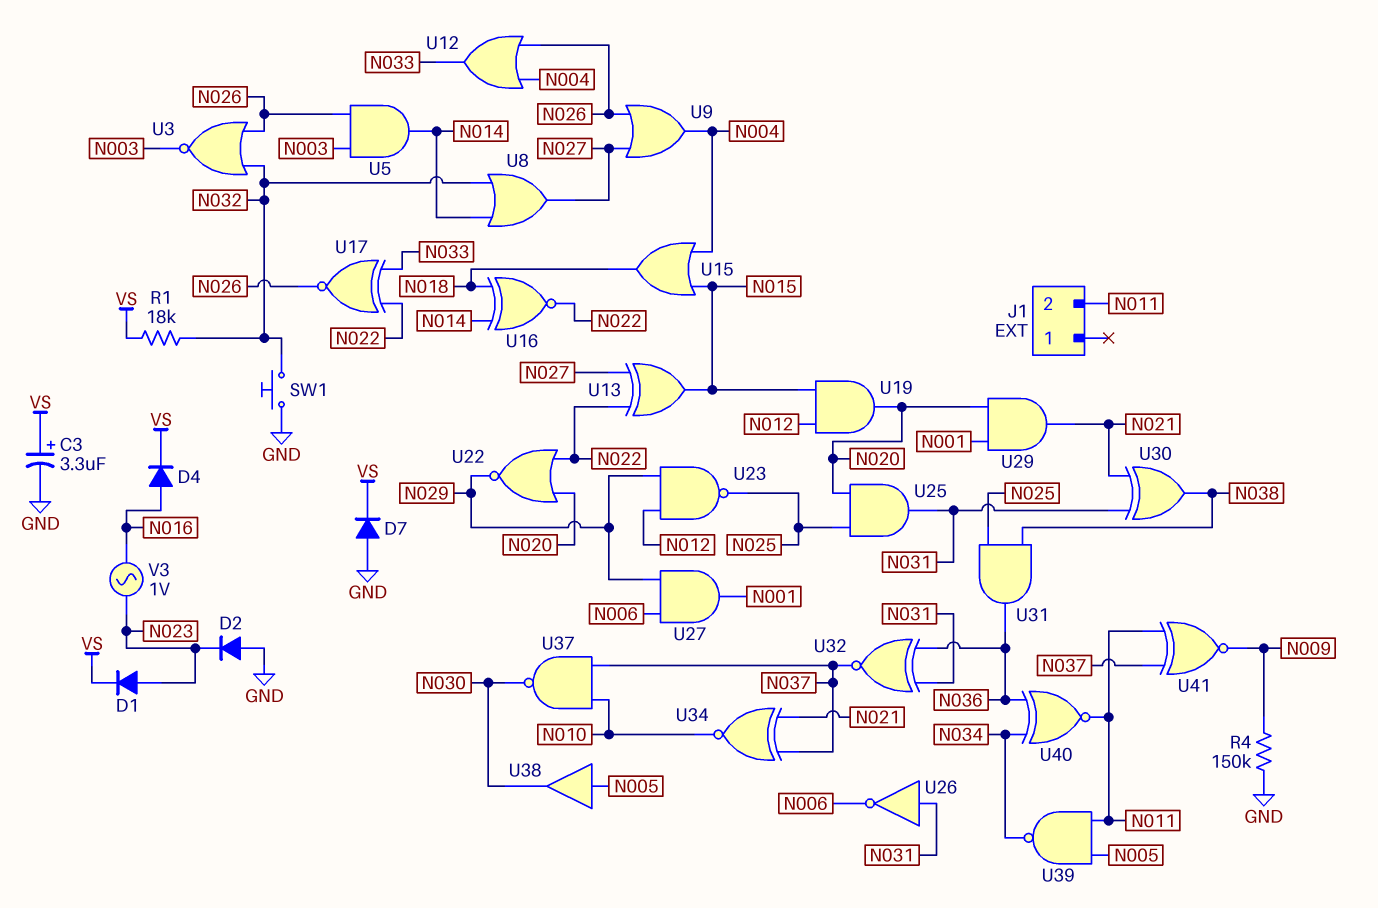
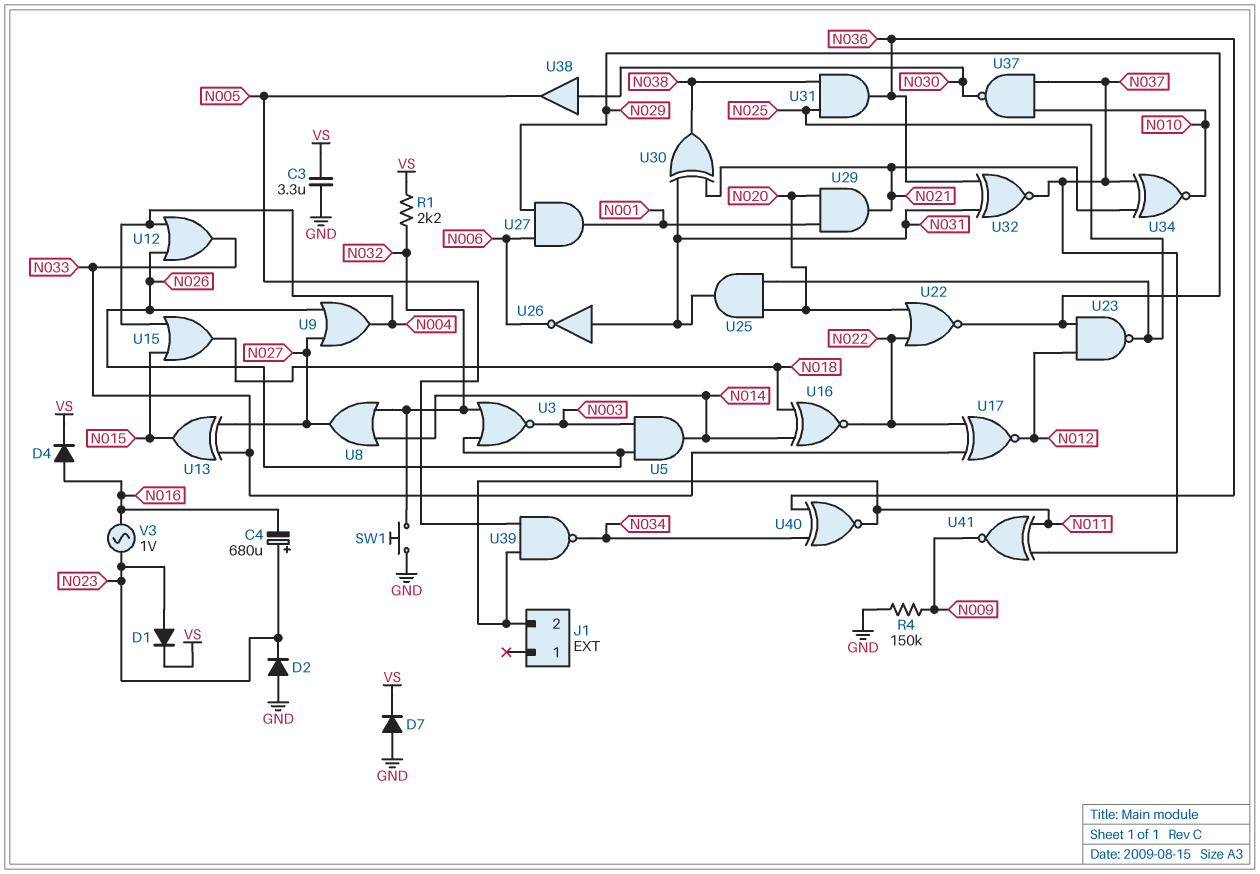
C3: 3.3uF (plus VS, minus GND) -> 3.3uF (GND, VS)
C4: none -> 680uF (plus N023, minus N016)
R1: 18k (N032, VS) -> 2.2k (N032, VS)
U13: XOR (in N022, in N027, out N015) -> XOR (in N027, in N033, out N015)
U17: XNOR (in N022, in N033, out N026) -> XNOR (in N022, in N033, out N012)
U19: AND (in N012, in N015, out N020) -> none
U38: buffer (in N005, out N030) -> buffer (in N030, out N005)

